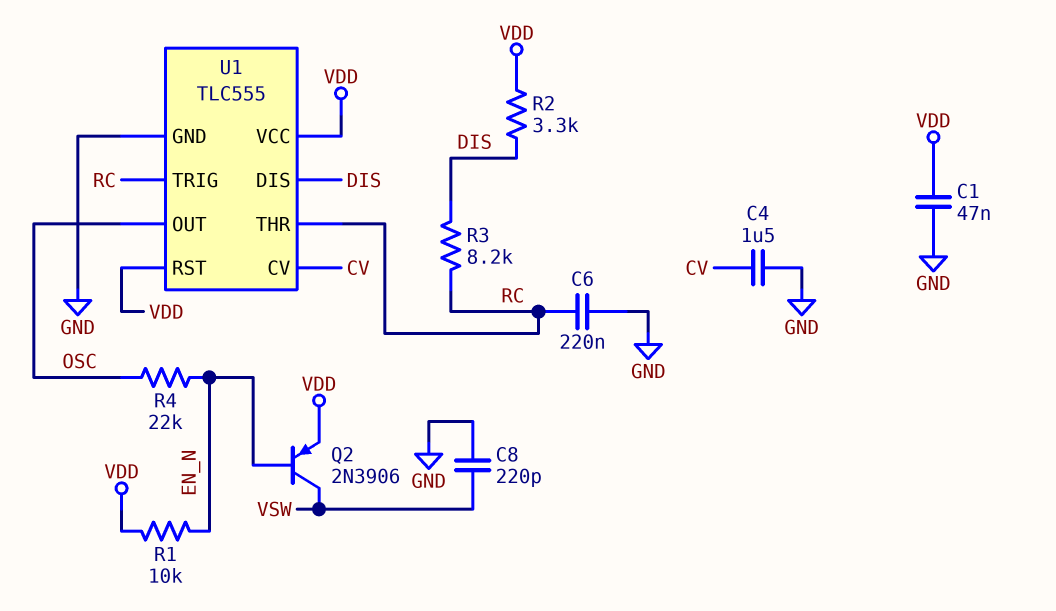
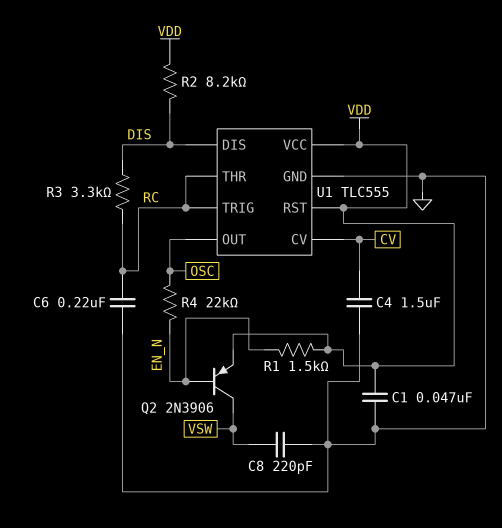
R1: 10k (EN_N, VDD) -> 1.5k (EN_N, VDD)
R2: 3.3k (DIS, VDD) -> 8.2k (DIS, VDD)
R3: 8.2k (DIS, RC) -> 3.3k (DIS, RC)

